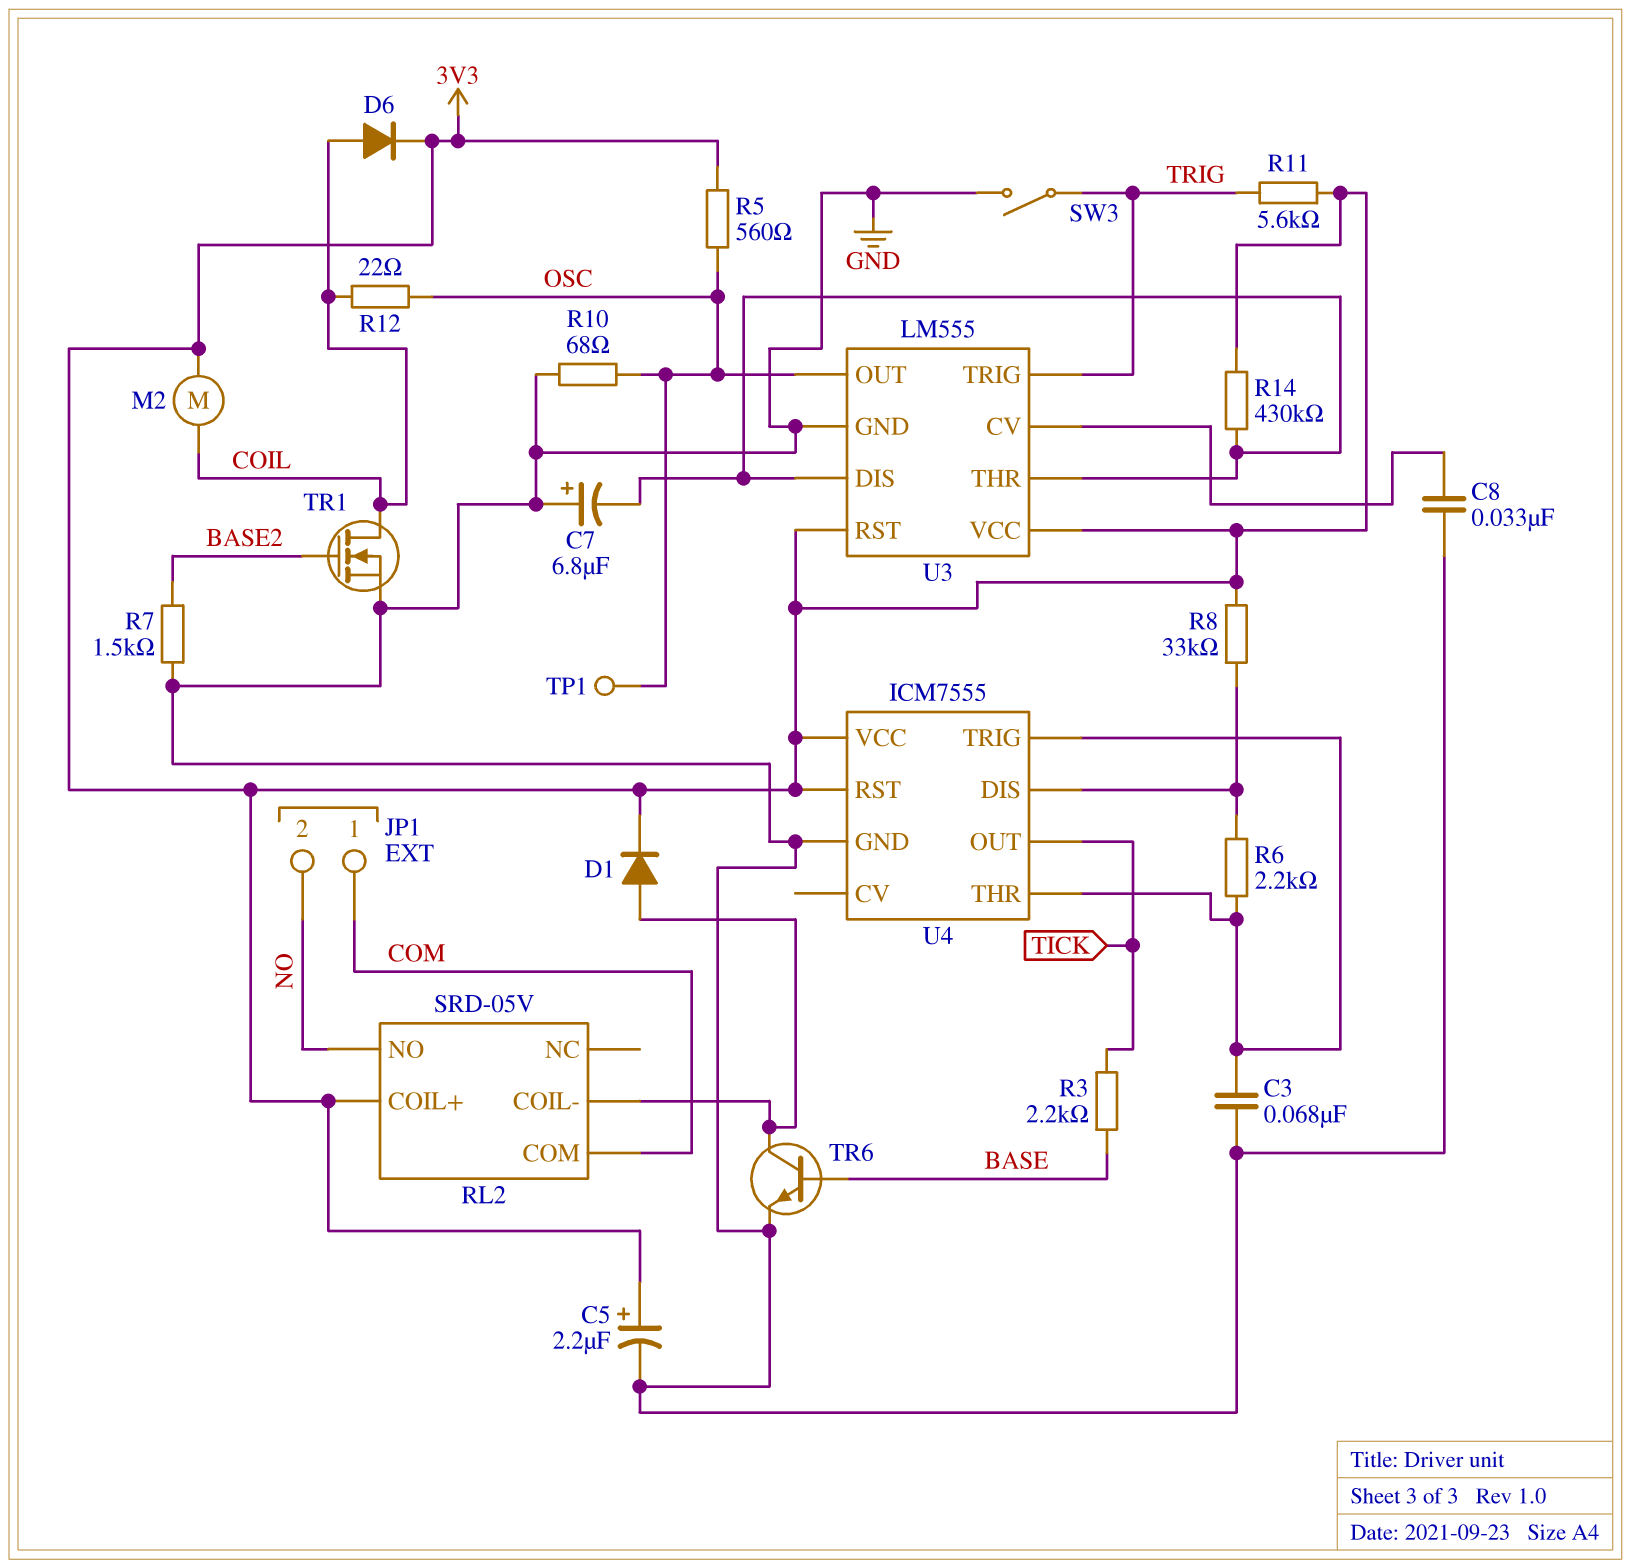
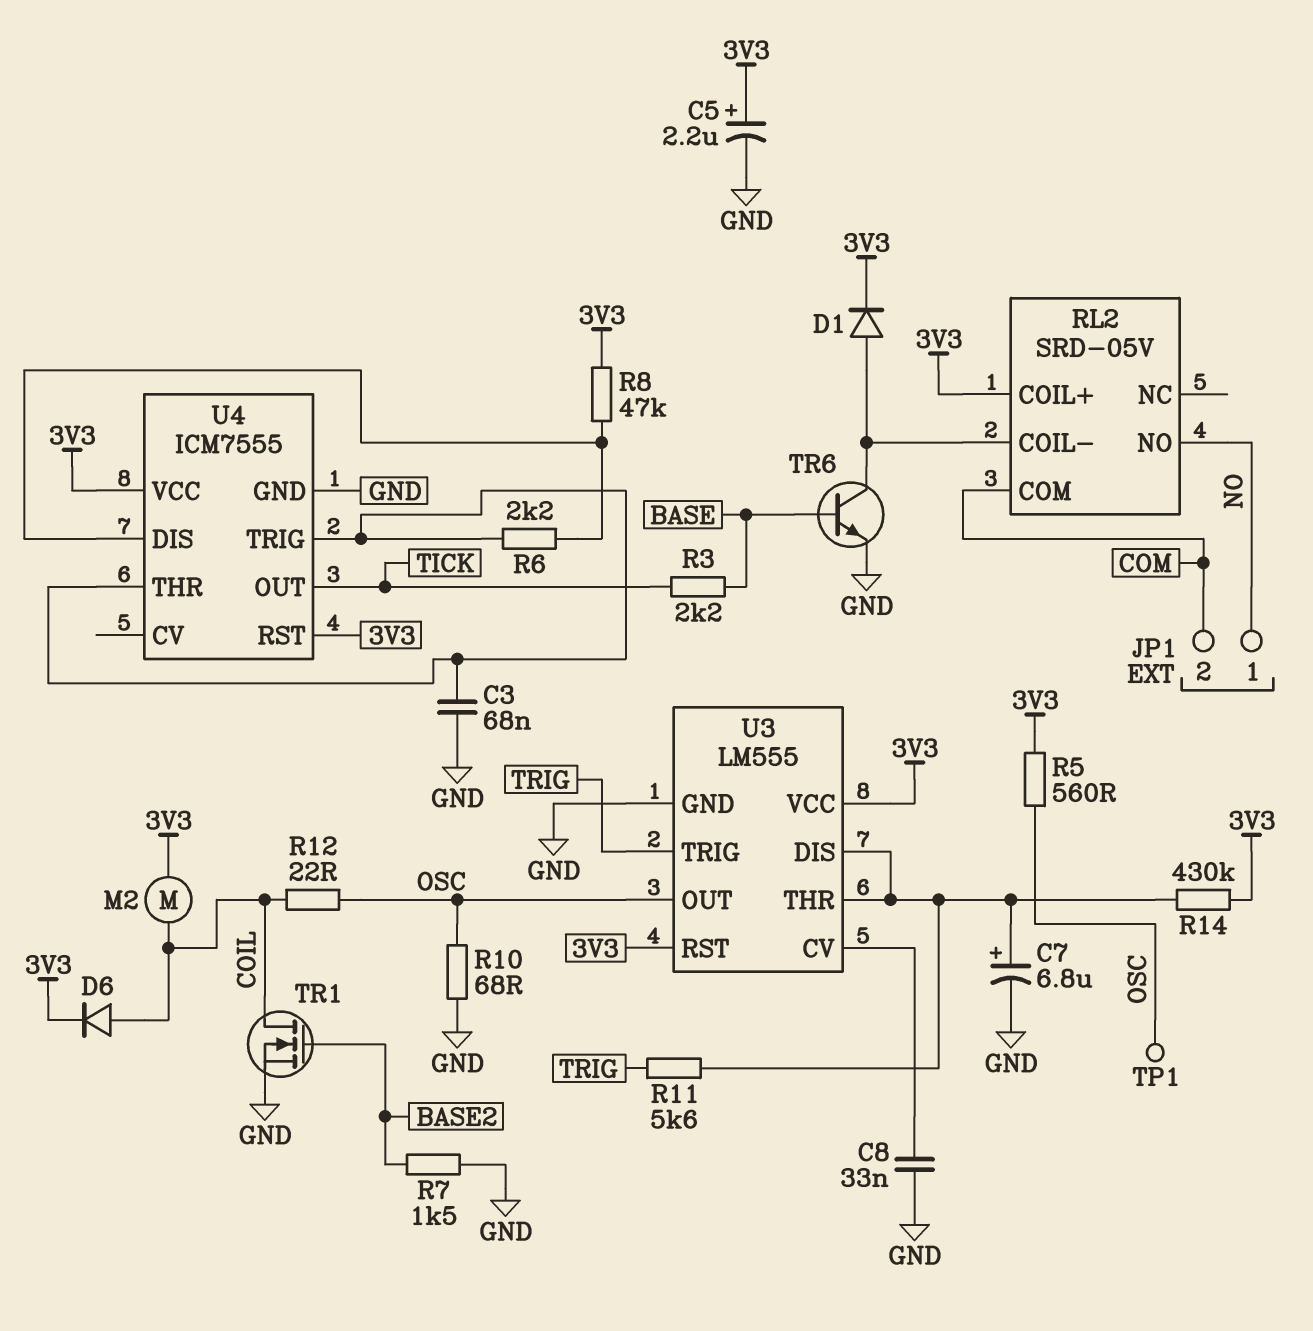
C7: 6.8uF (plus GND, minus U3/DIS) -> 6.8uF (plus U3/DIS, minus GND)
JP1 pin 1: COM -> NO
JP1 pin 2: NO -> COM
R8: 33k (3V3, U4/DIS) -> 47k (3V3, U4/DIS)
R11: 5.6k (3V3, TRIG) -> 5.6k (TRIG, U3/DIS)
SW3: switch (GND, TRIG) -> none

